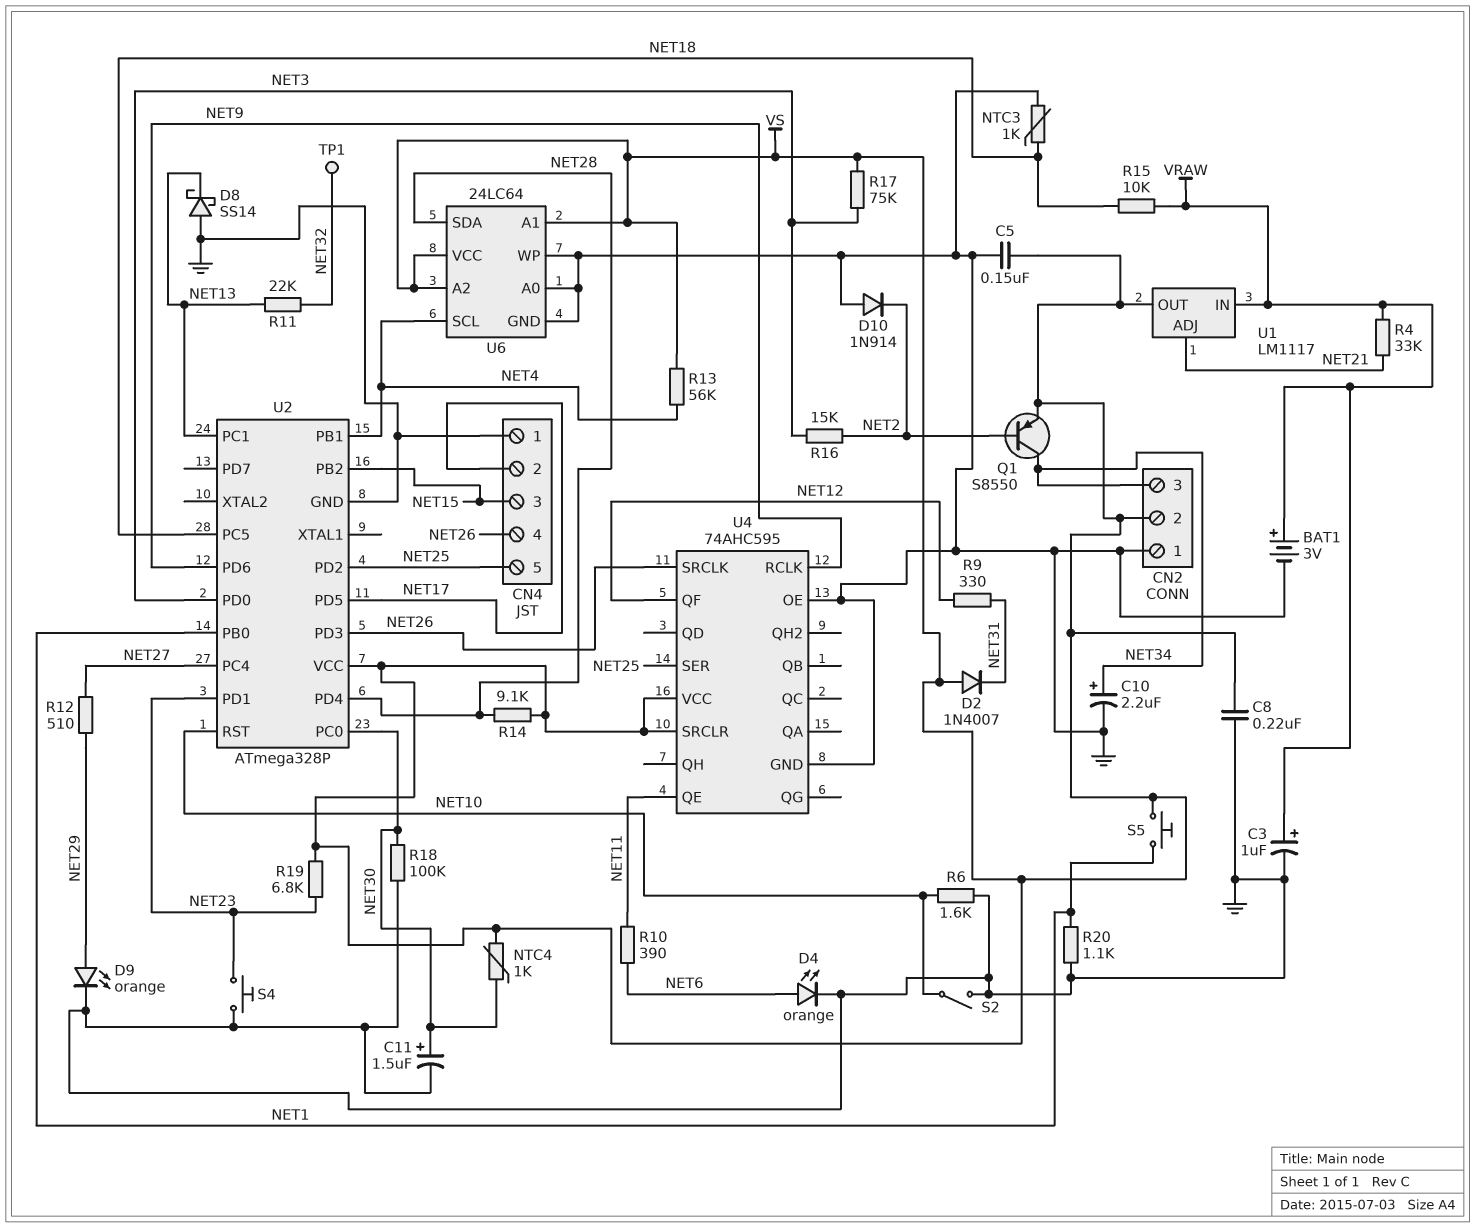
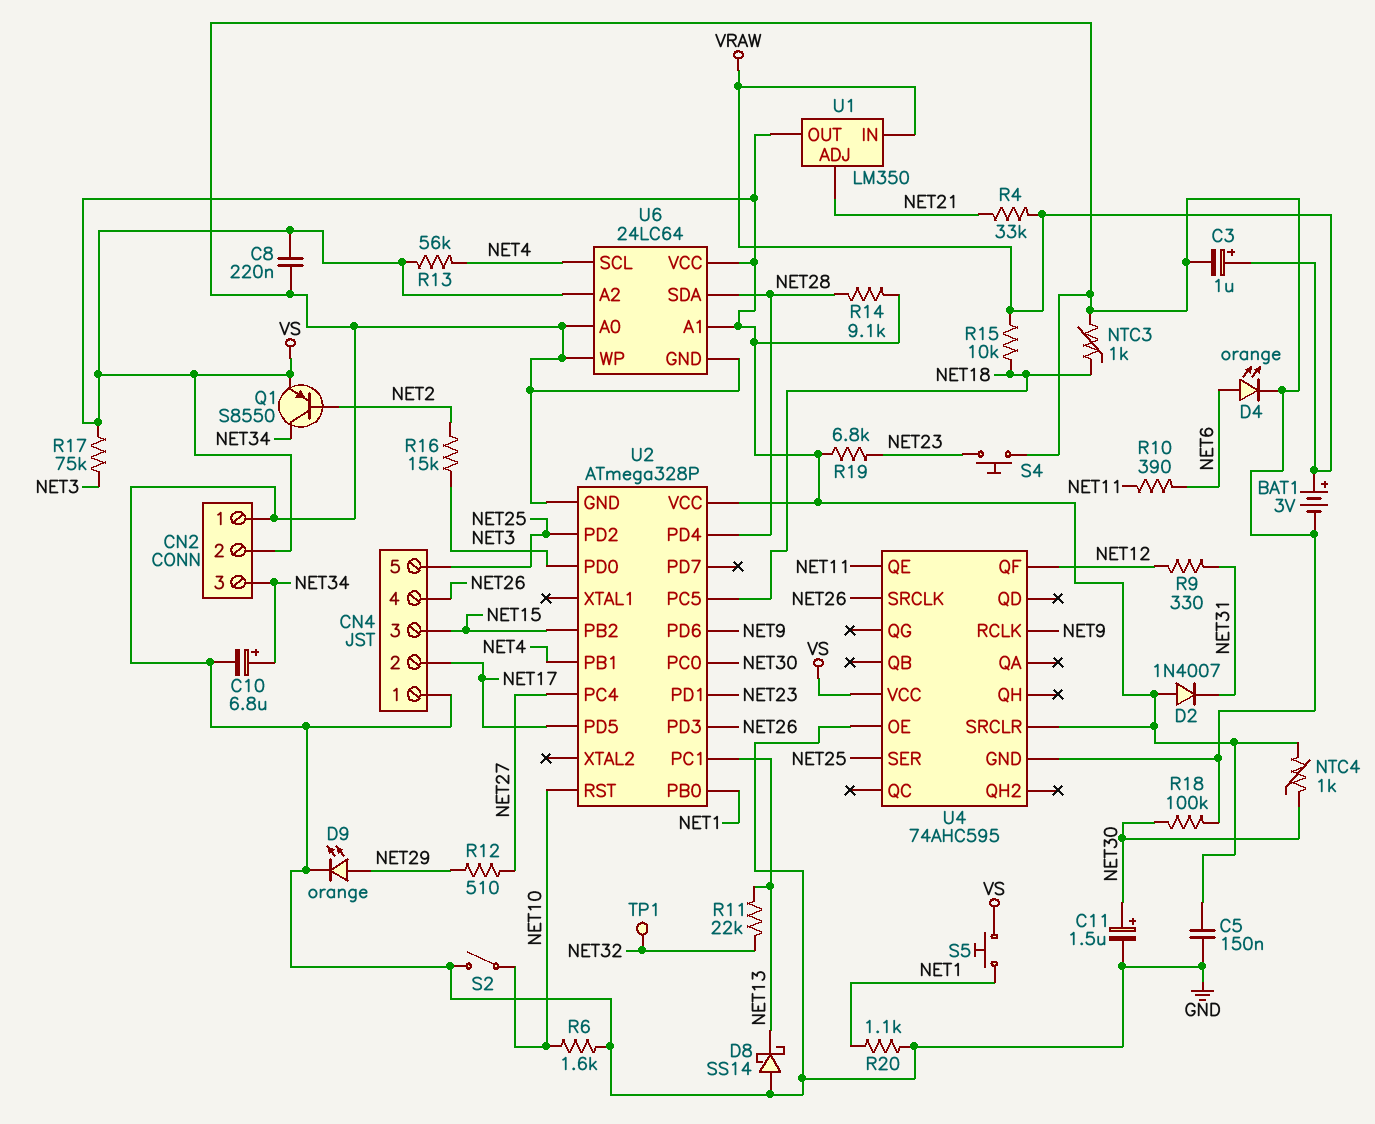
C10: 2.2uF (plus NET34, minus GND) -> 6.8uF (plus NET34, minus GND)
D10: diode 1N914 (A GND, K NET2) -> none
U1: LM1117 -> LM350

